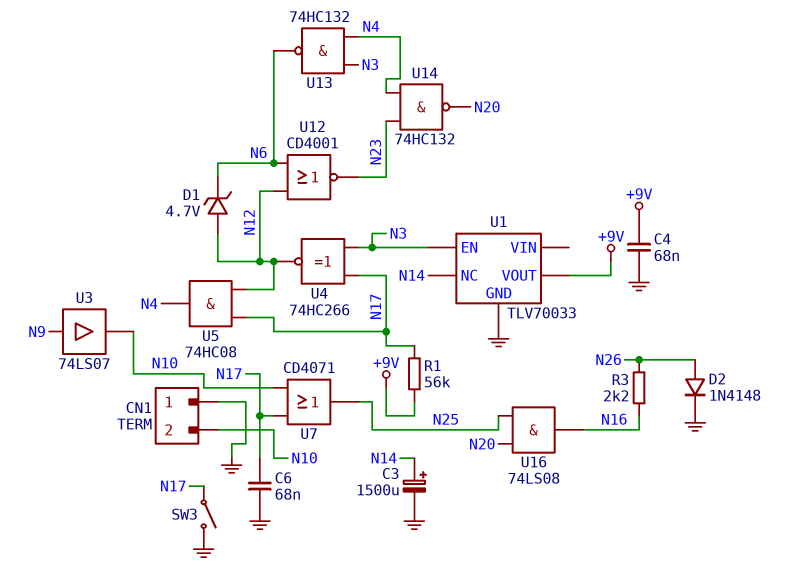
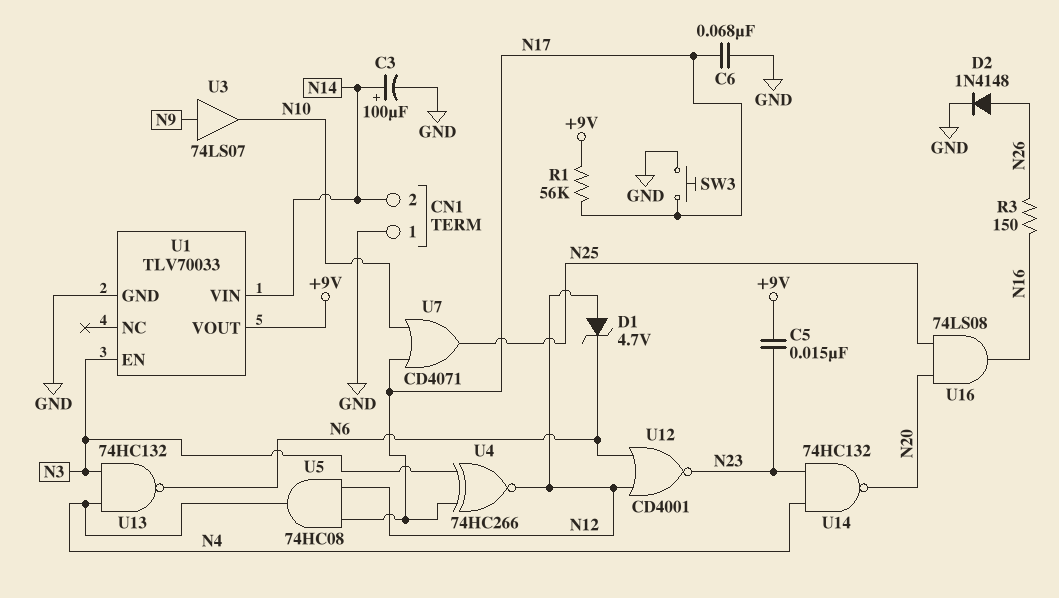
C3: 1500uF (plus N14, minus GND) -> 100uF (plus N14, minus GND)
C4: 68nF (+9V, GND) -> none
C5: none -> 15nF (+9V, N23)
CN1 pin 2: N10 -> N14
R3: 2.2k (N16, N26) -> 150 (N16, N26)
SW3: switch (GND, N17) -> button (GND, N17)
U1 pin NC: N14 -> none
U1 pin VIN: none -> N14

